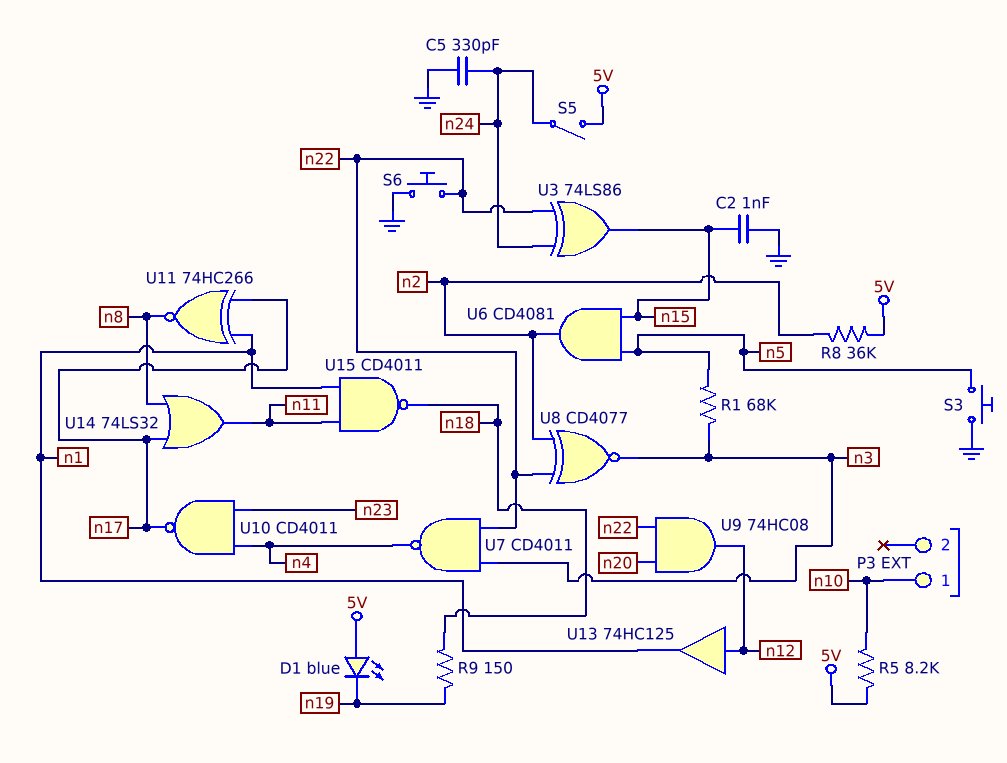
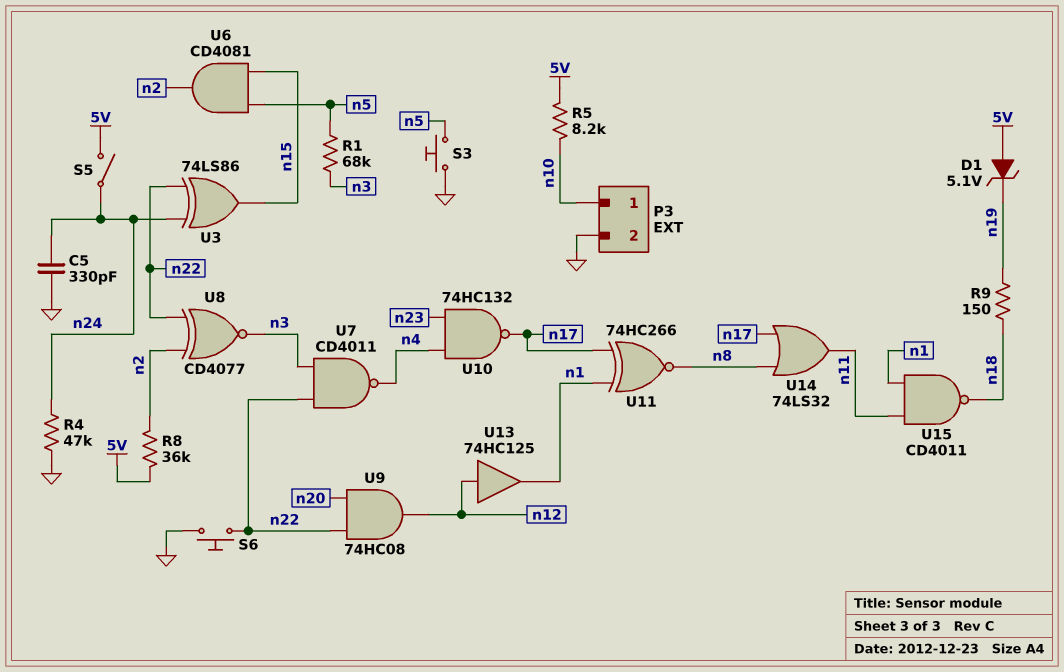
C2: 1nF (GND, n15) -> none
D1: LED blue (A 5V, K n19) -> zener 5.1V (A 5V, K n19)
P3 pin 2: none -> GND
R4: none -> 47k (GND, n24)
U10: NAND CD4011 (in n4, in n23, out n17) -> NAND 74HC132 (in n4, in n23, out n17)

